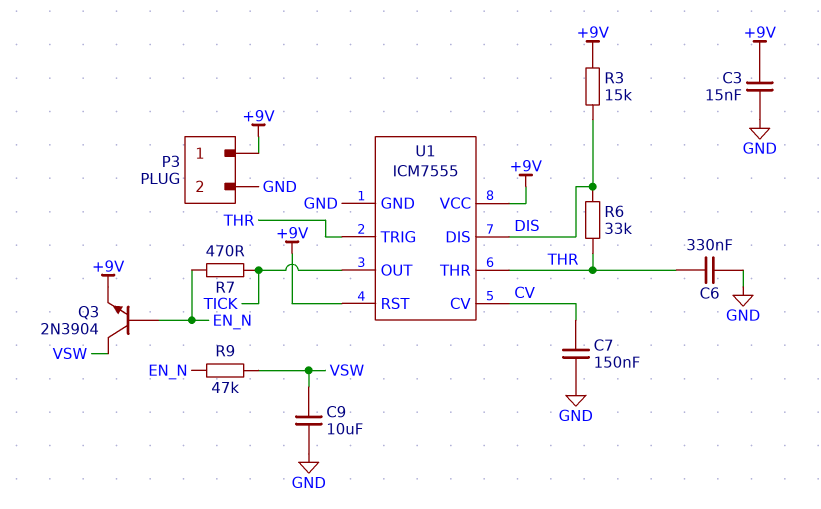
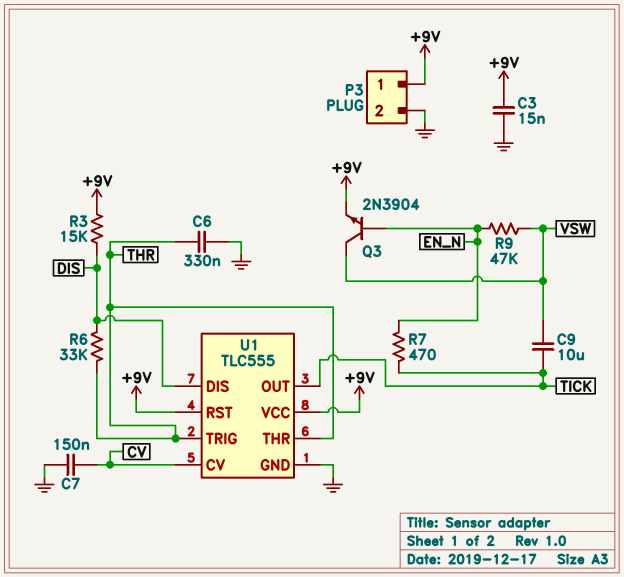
C9: 10uF (GND, VSW) -> 10uF (TICK, VSW)
U1: ICM7555 -> TLC555

